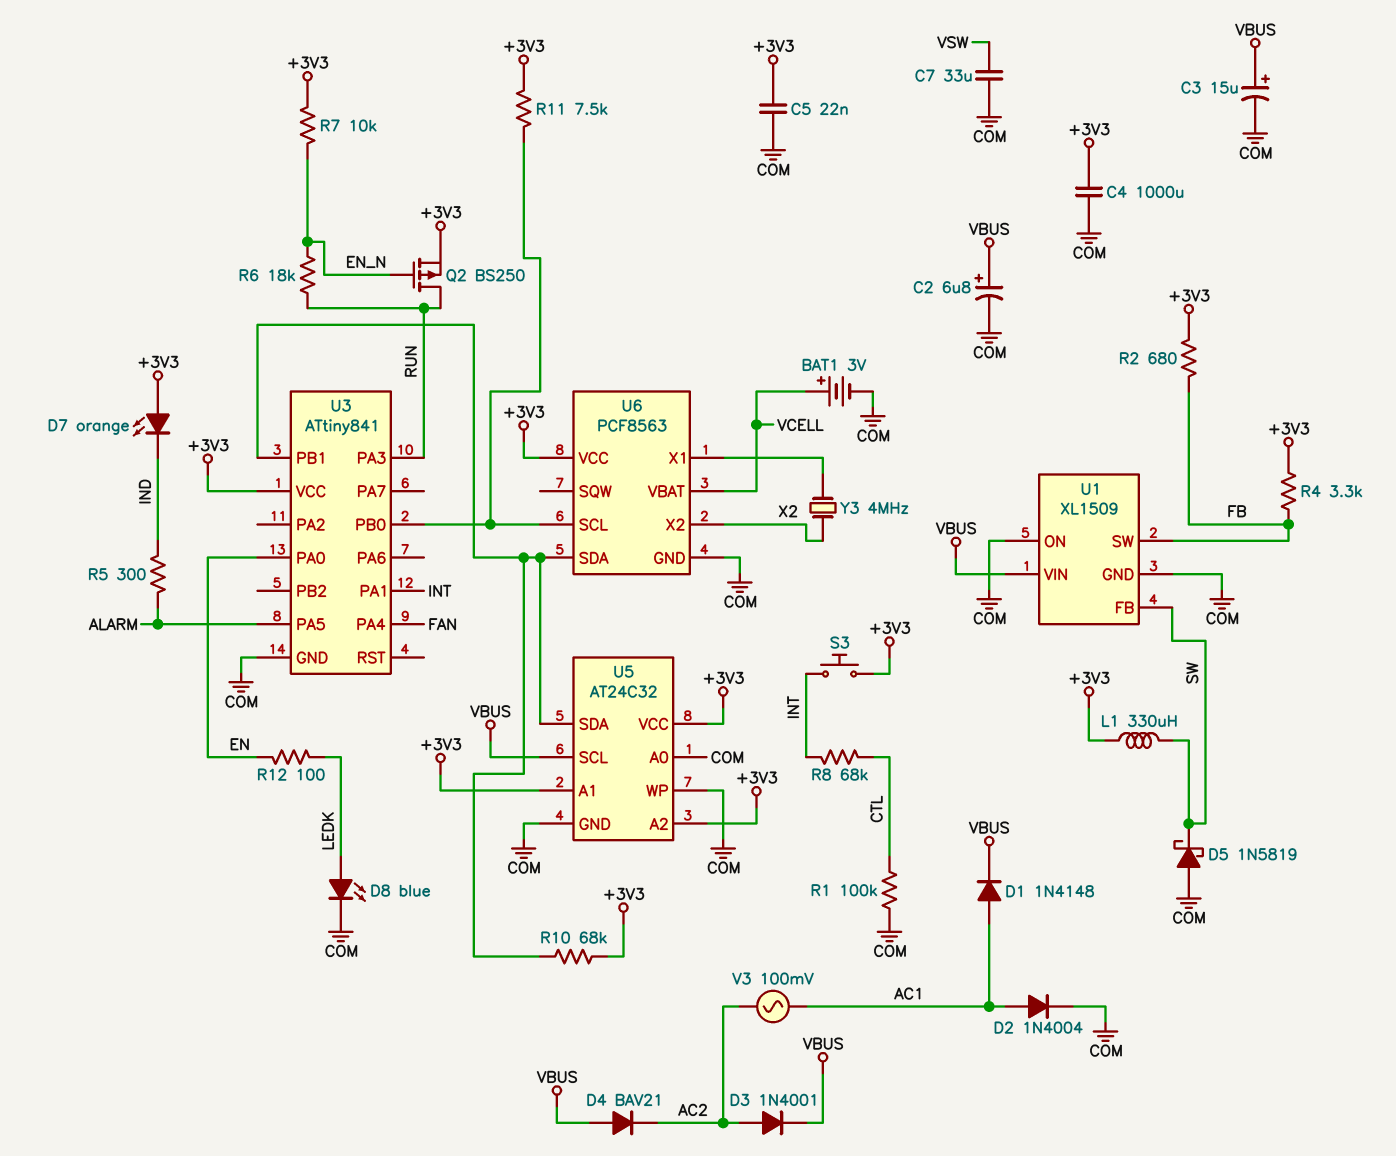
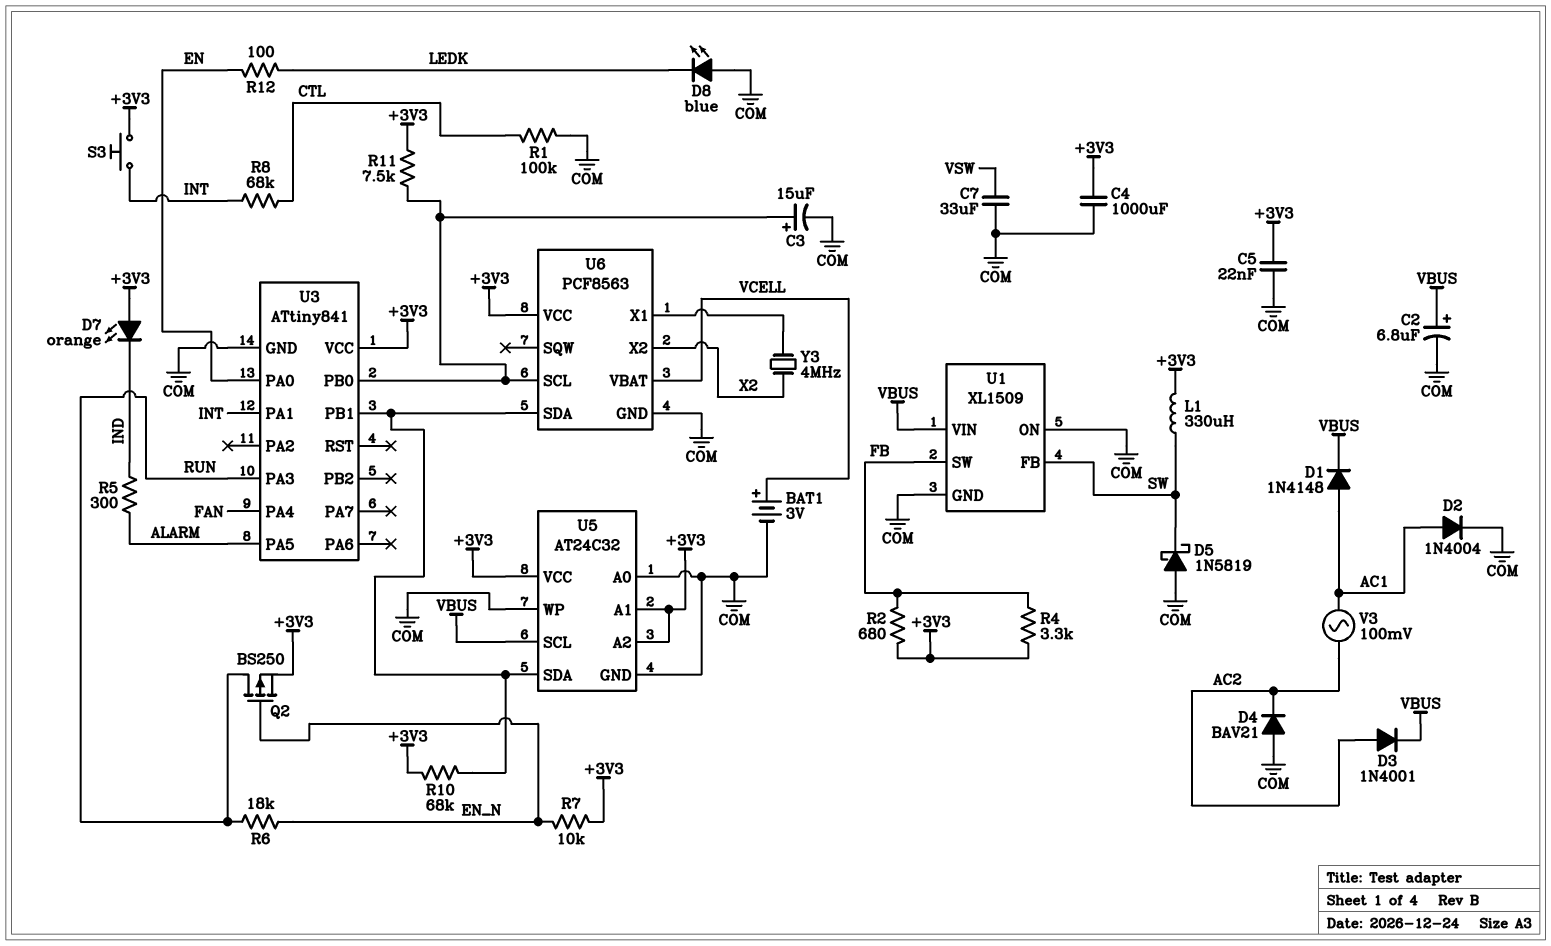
C3: 15uF (plus VBUS, minus COM) -> 15uF (plus U3/PB0, minus COM)
D4: diode BAV21 (A VBUS, K AC2) -> diode BAV21 (A COM, K AC2)
D8: LED blue (A LEDK, K COM) -> LED blue (A COM, K LEDK)

